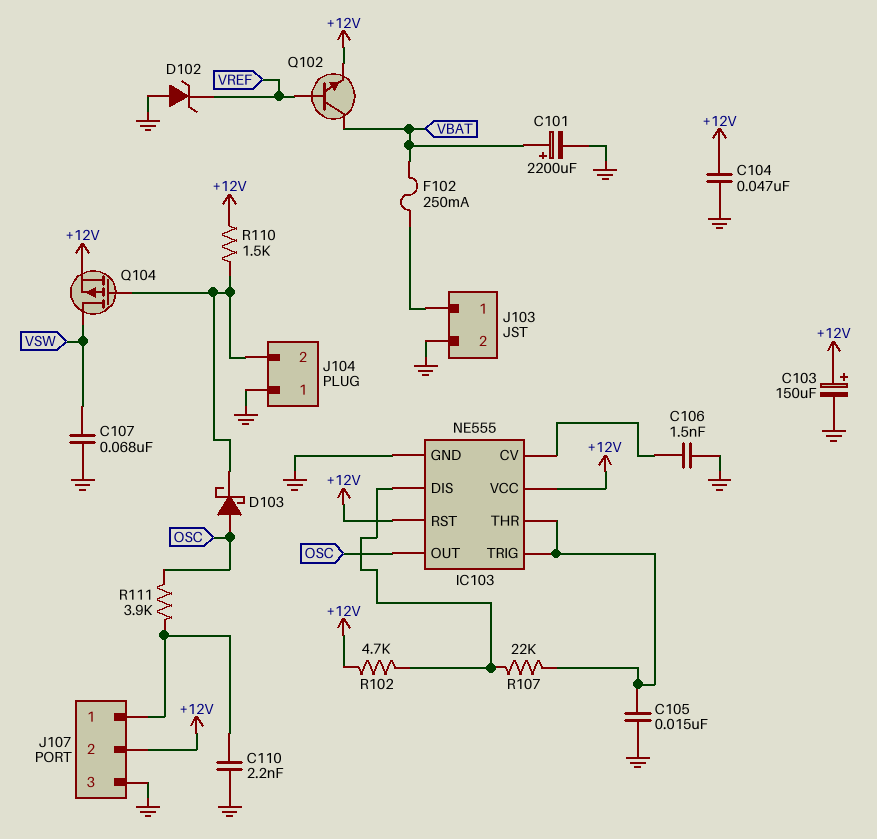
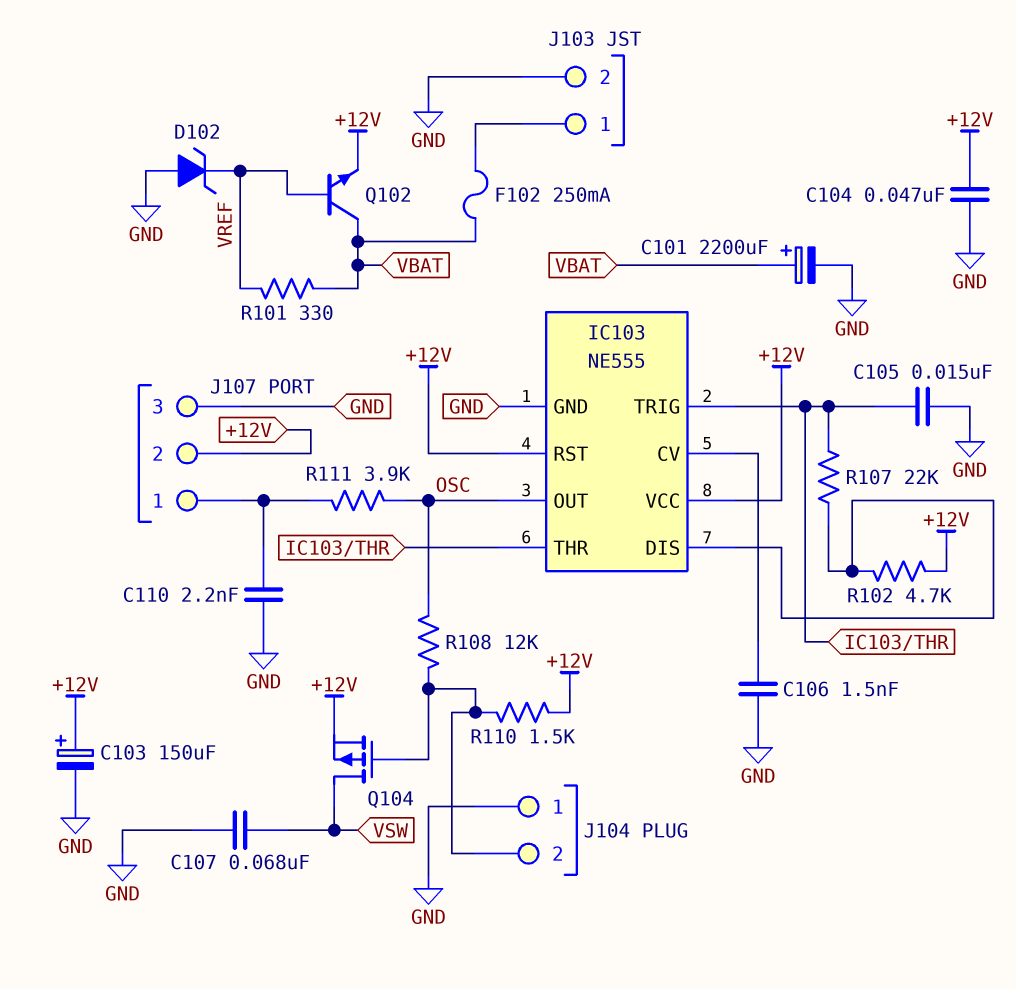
D103: schottky (A OSC, K J104/2) -> none
R101: none -> 330 (VBAT, VREF)
R108: none -> 12k (J104/2, OSC)

